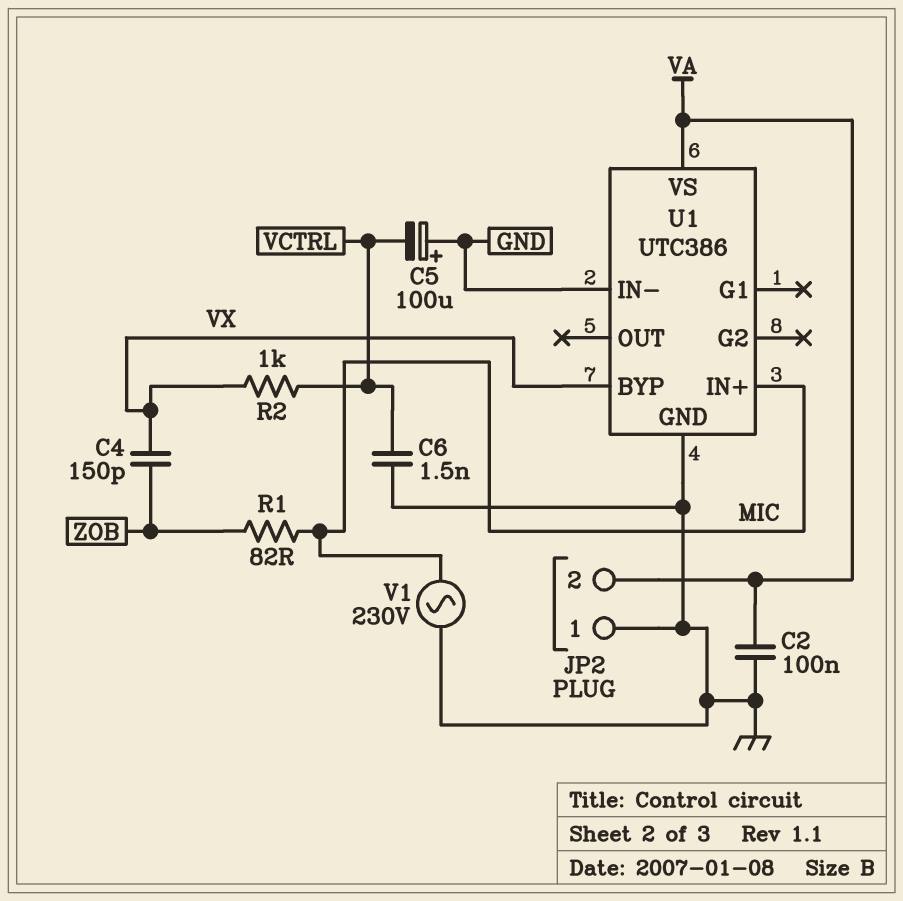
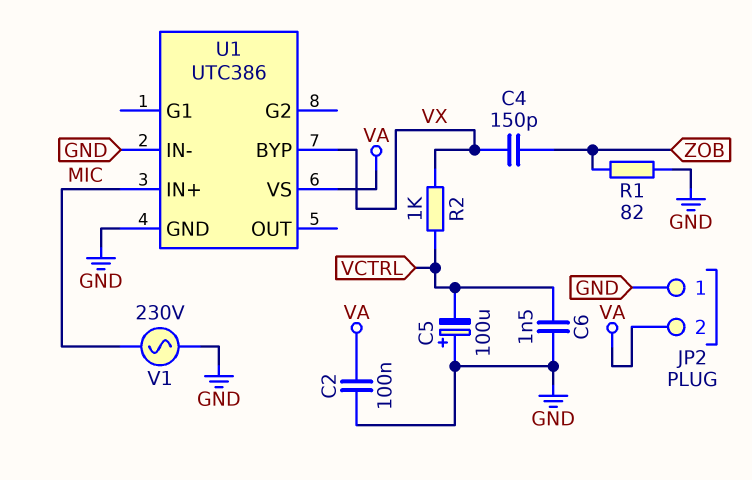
R1: 82 (MIC, ZOB) -> 82 (GND, ZOB)

